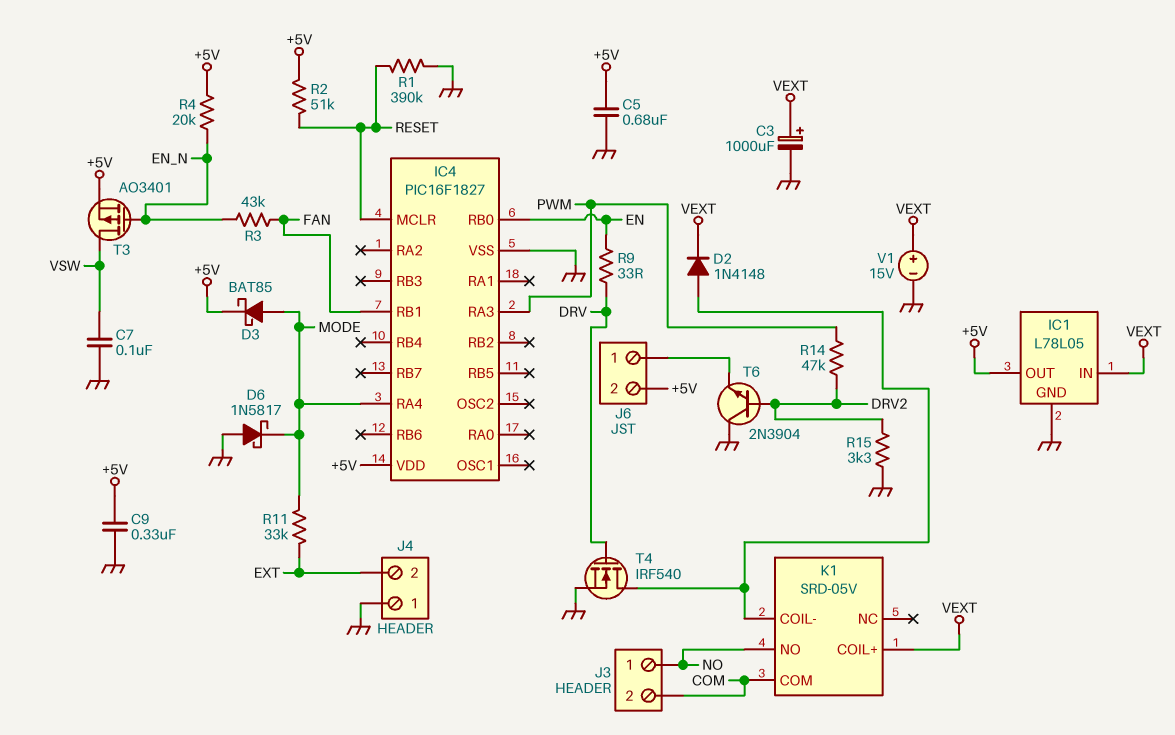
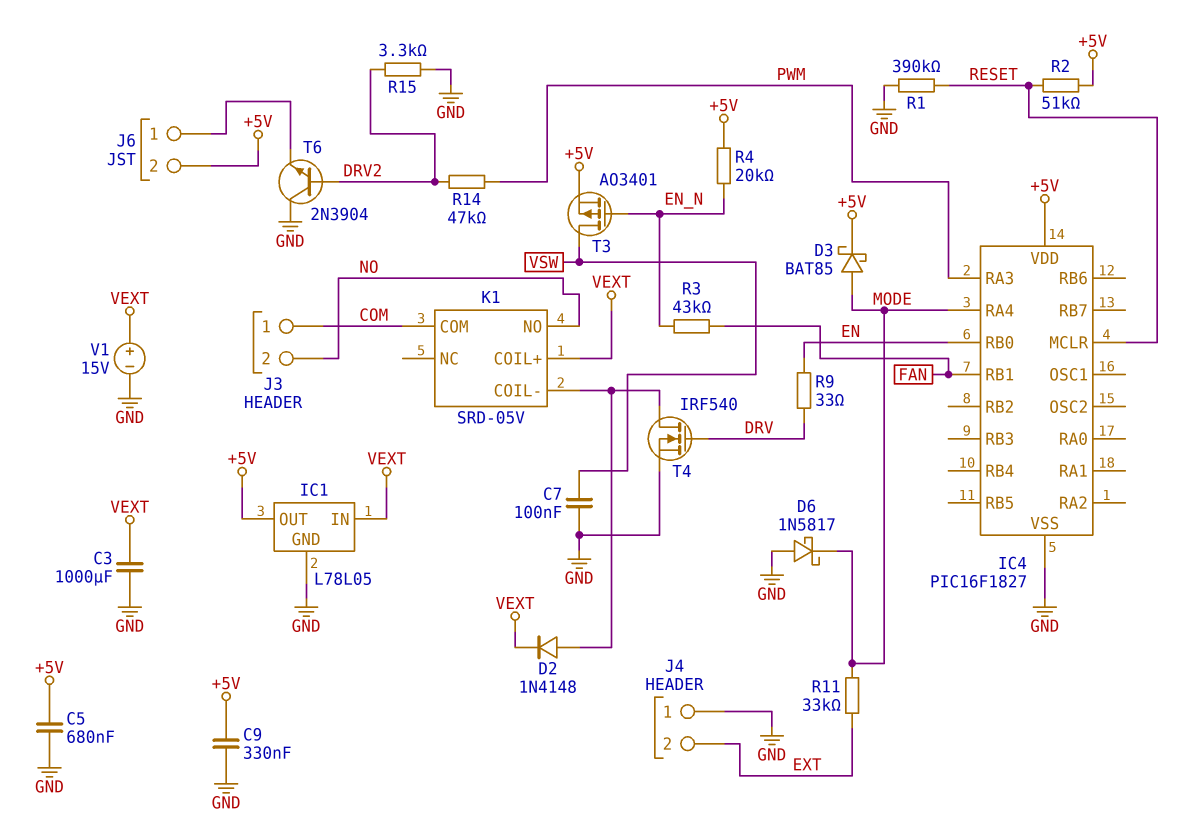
C3: 1000uF (plus VEXT, minus GND) -> 1000uF (GND, VEXT)
J3 pin 1: NO -> COM
J3 pin 2: COM -> NO

